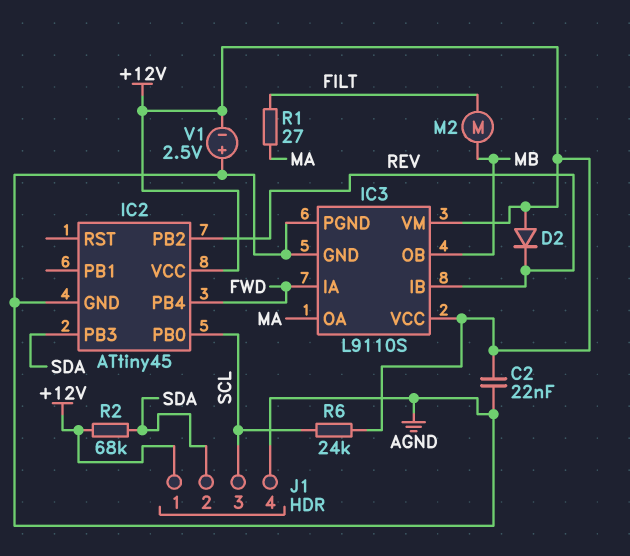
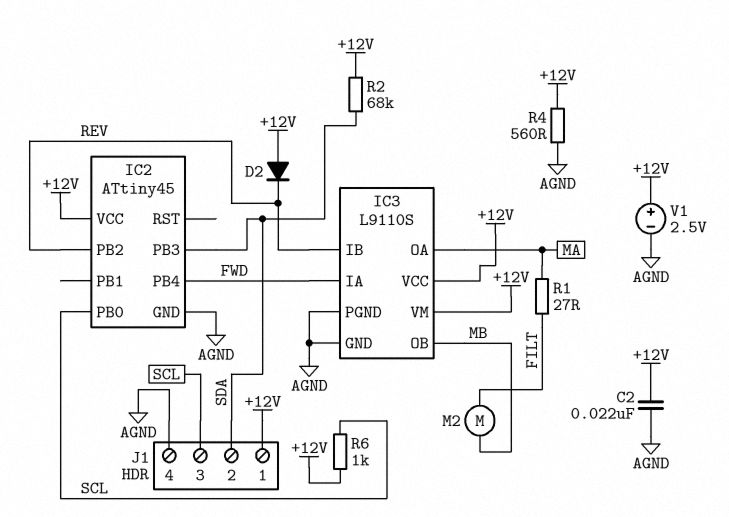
R4: none -> 560 (+12V, AGND)
R6: 24k (+12V, SCL) -> 1k (+12V, SCL)
V1: 2.5V (plus AGND, minus +12V) -> 2.5V (plus +12V, minus AGND)

